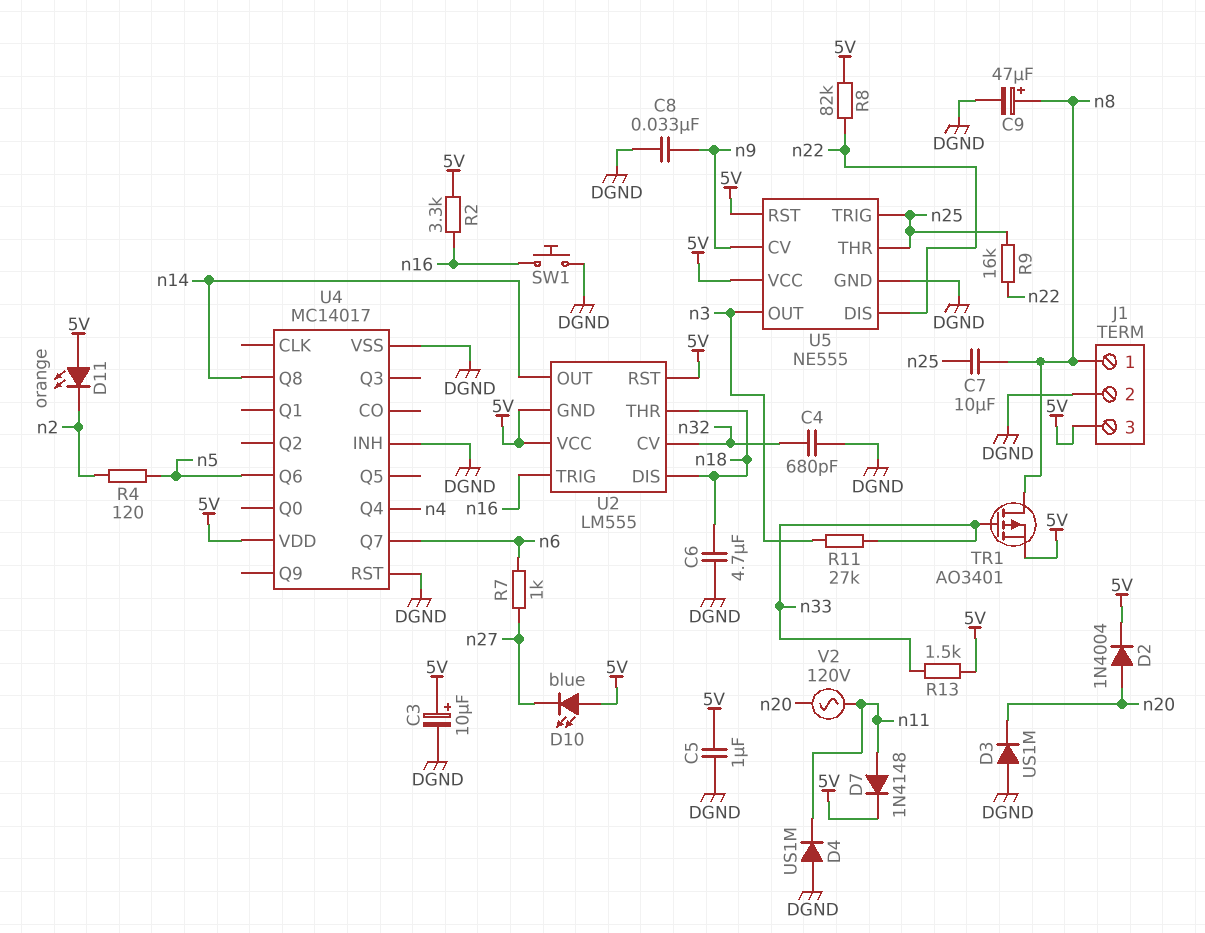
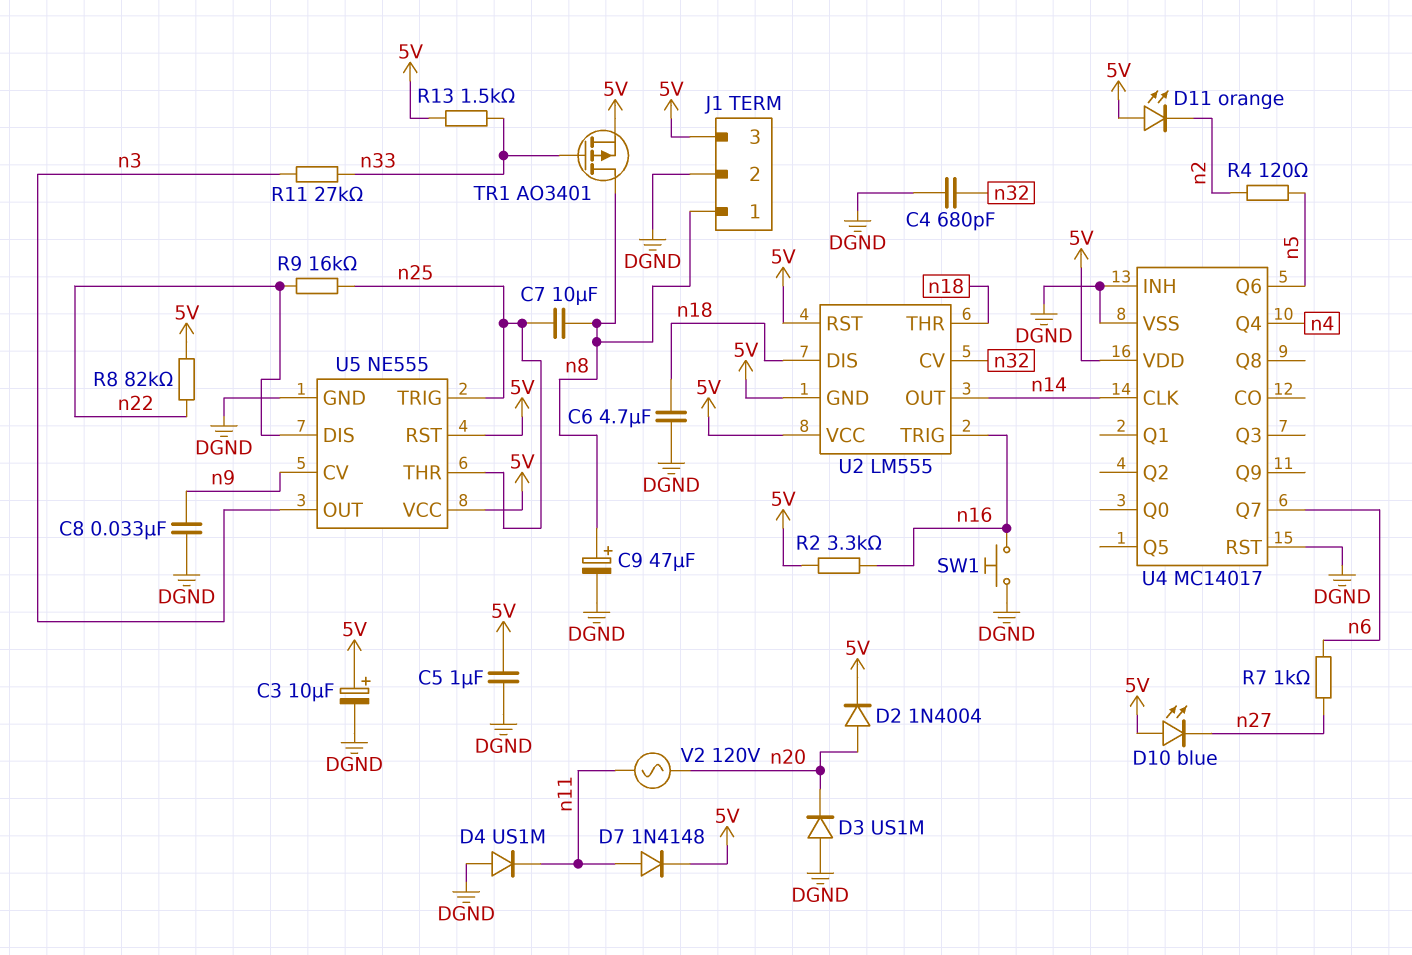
U4 pin CLK: none -> n14
U4 pin Q8: n14 -> none

